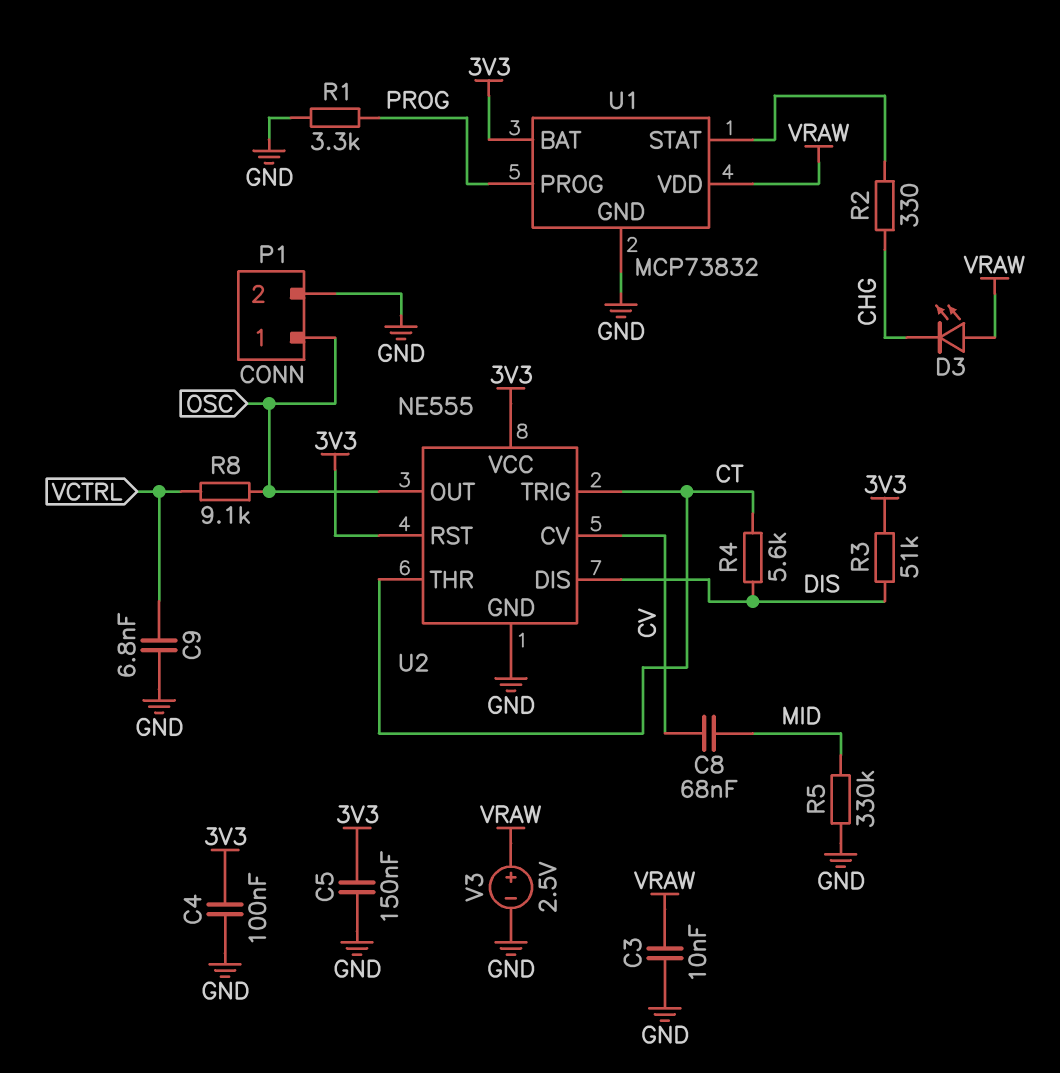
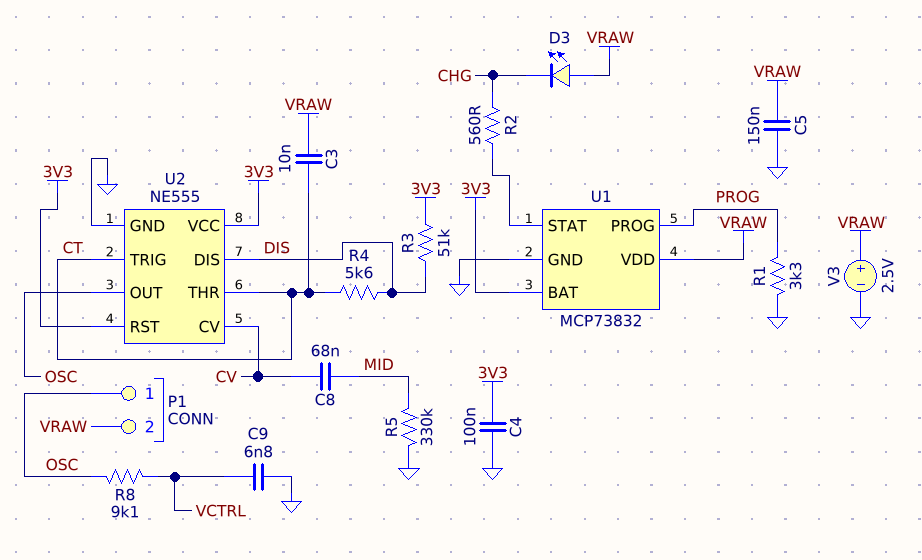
C3: 10nF (GND, VRAW) -> 10nF (CT, VRAW)
C5: 150nF (3V3, GND) -> 150nF (GND, VRAW)
P1 pin 2: GND -> VRAW
R2: 330 (CHG, U1/STAT) -> 560 (CHG, U1/STAT)

